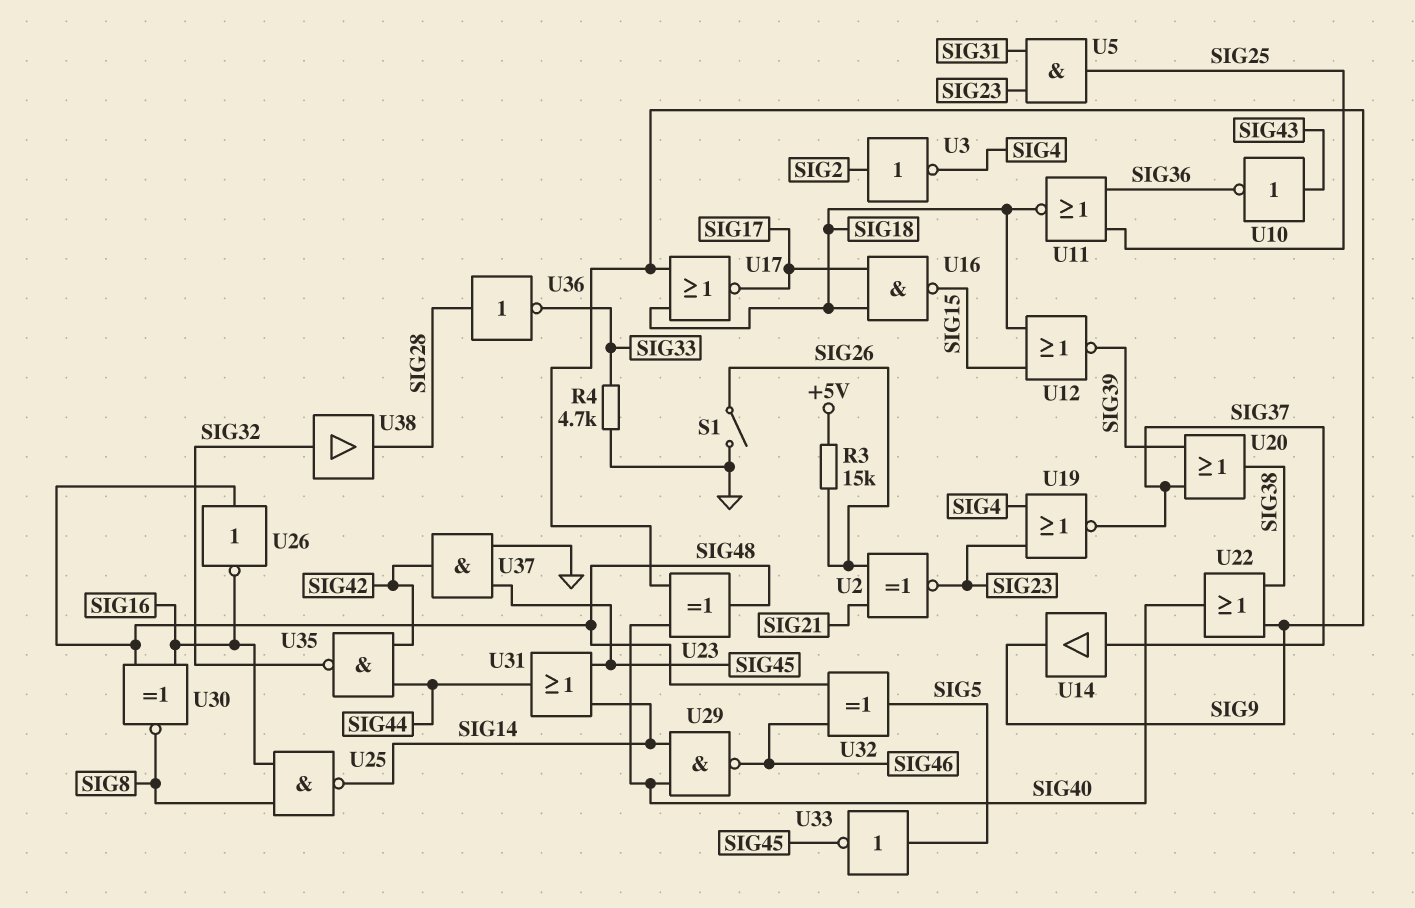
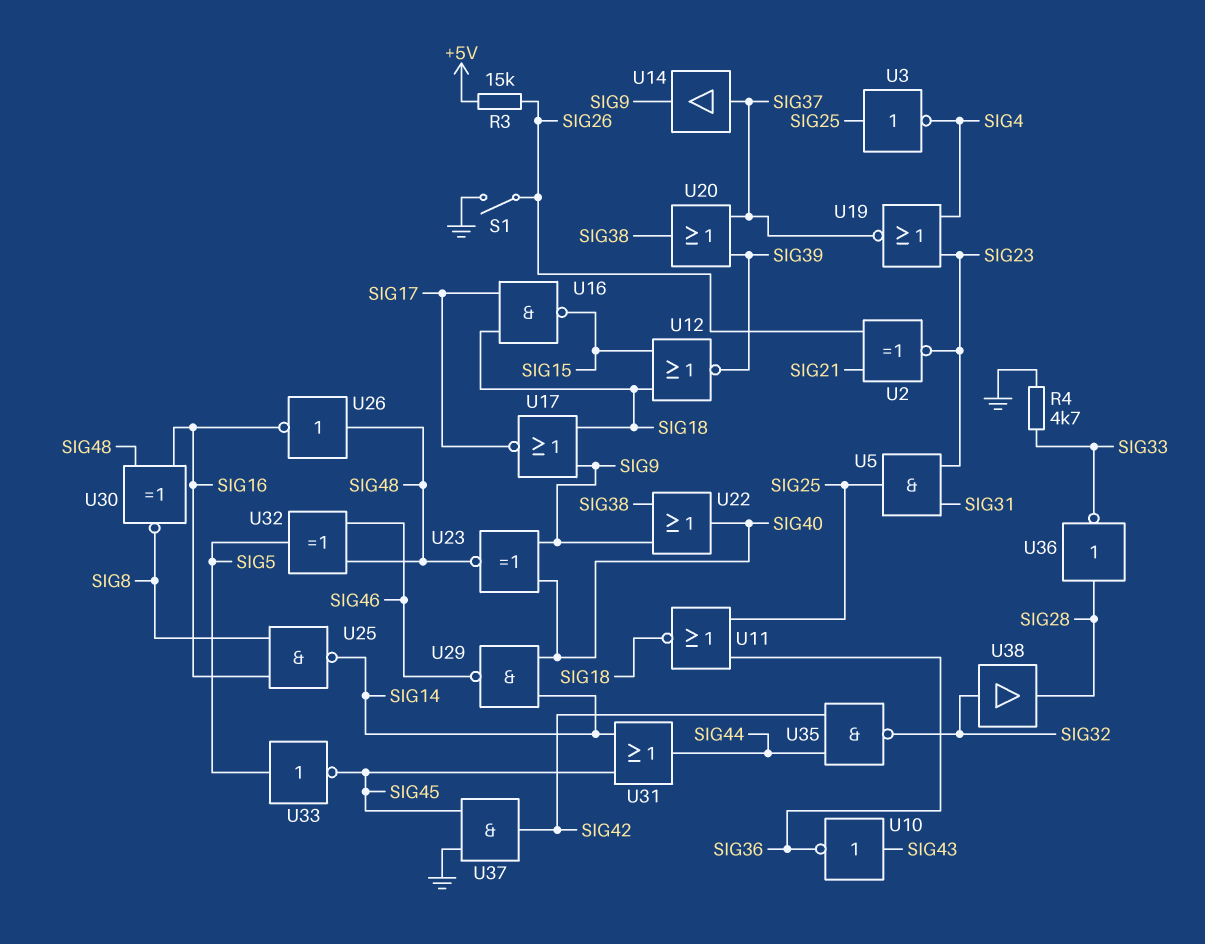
U3: NOT (in SIG2, out SIG4) -> NOT (in SIG25, out SIG4)
U23: XOR (in SIG9, in SIG40, out SIG48) -> XNOR (in SIG9, in SIG40, out SIG48)

